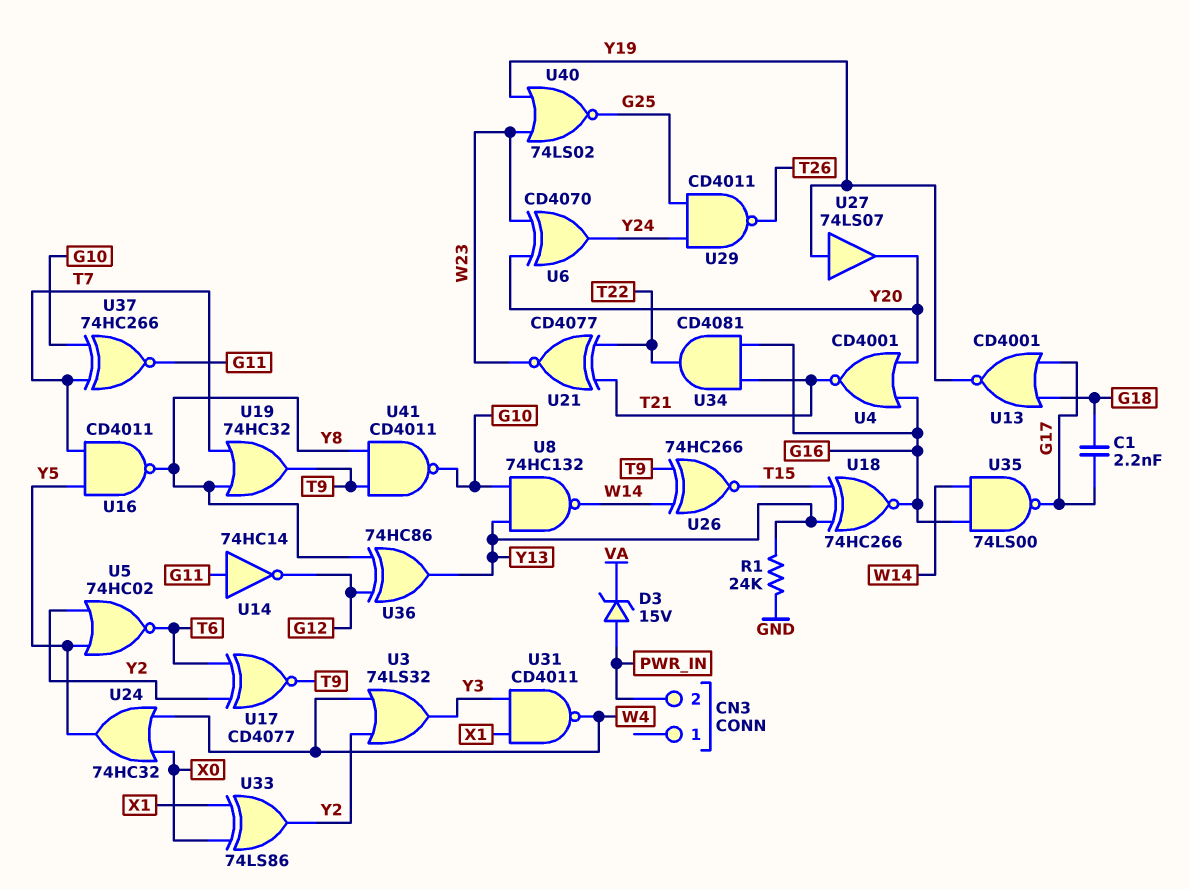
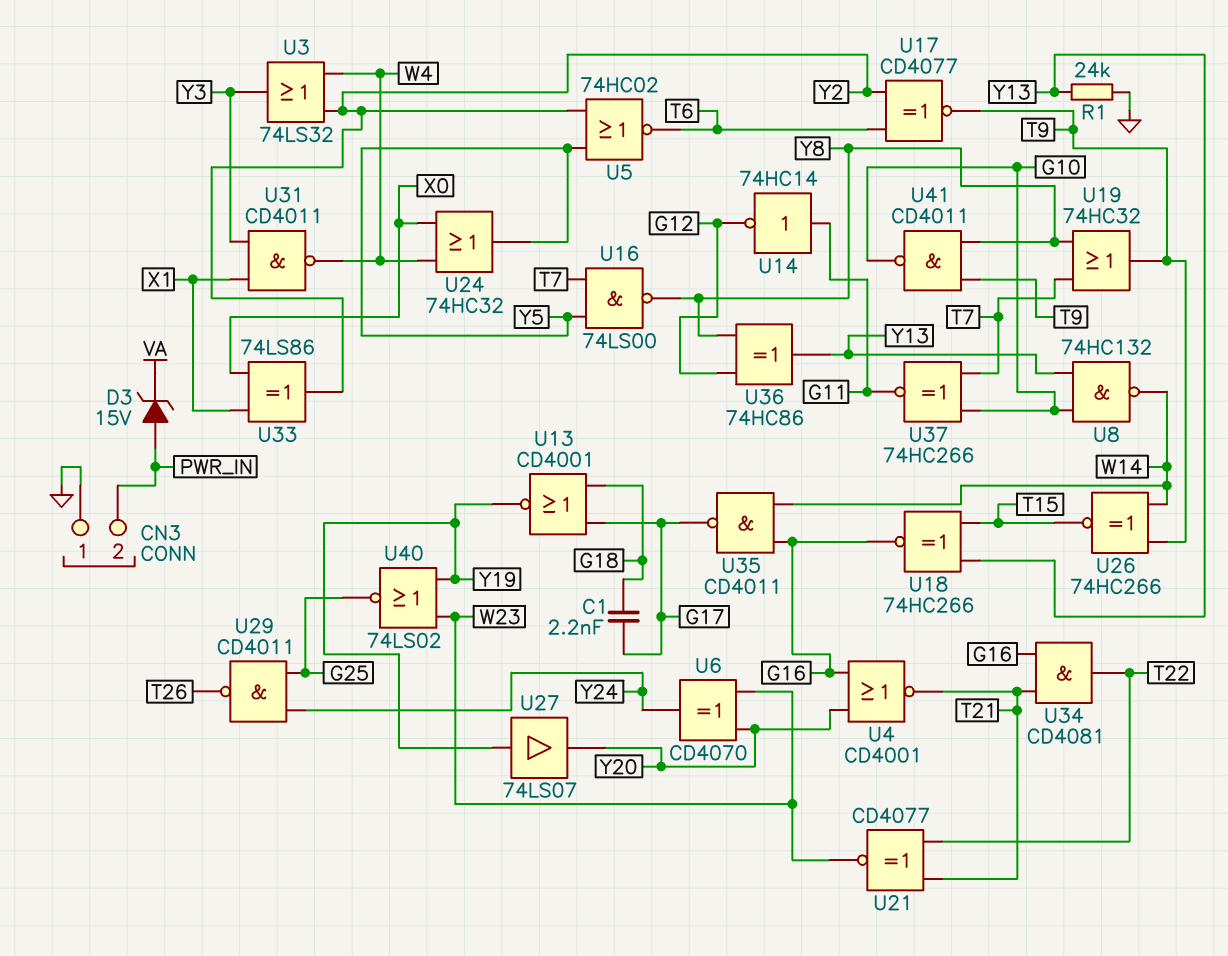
CN3 pin 1: none -> GND
U16: NAND CD4011 (in T7, in Y5, out Y8) -> NAND 74LS00 (in T7, in Y5, out Y8)
U35: NAND 74LS00 (in G16, in W14, out G17) -> NAND CD4011 (in G16, in W14, out G17)

